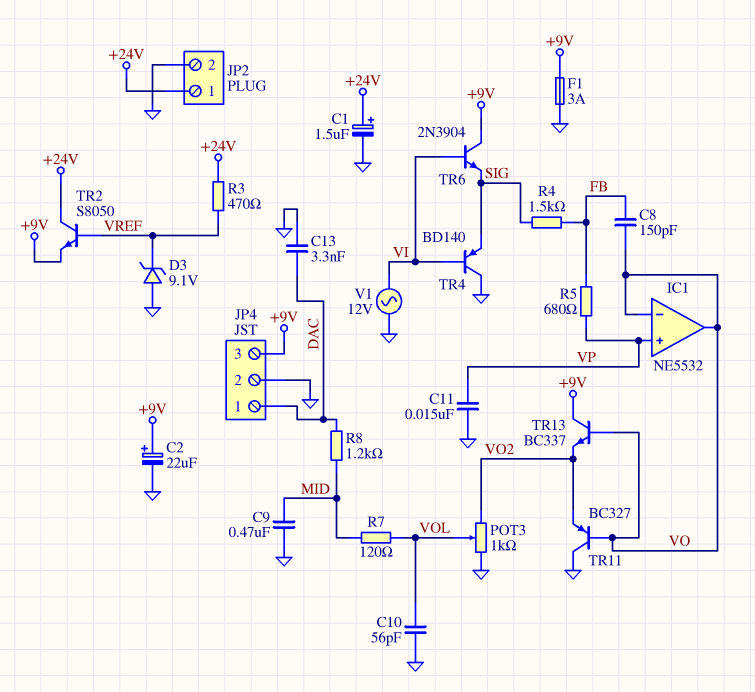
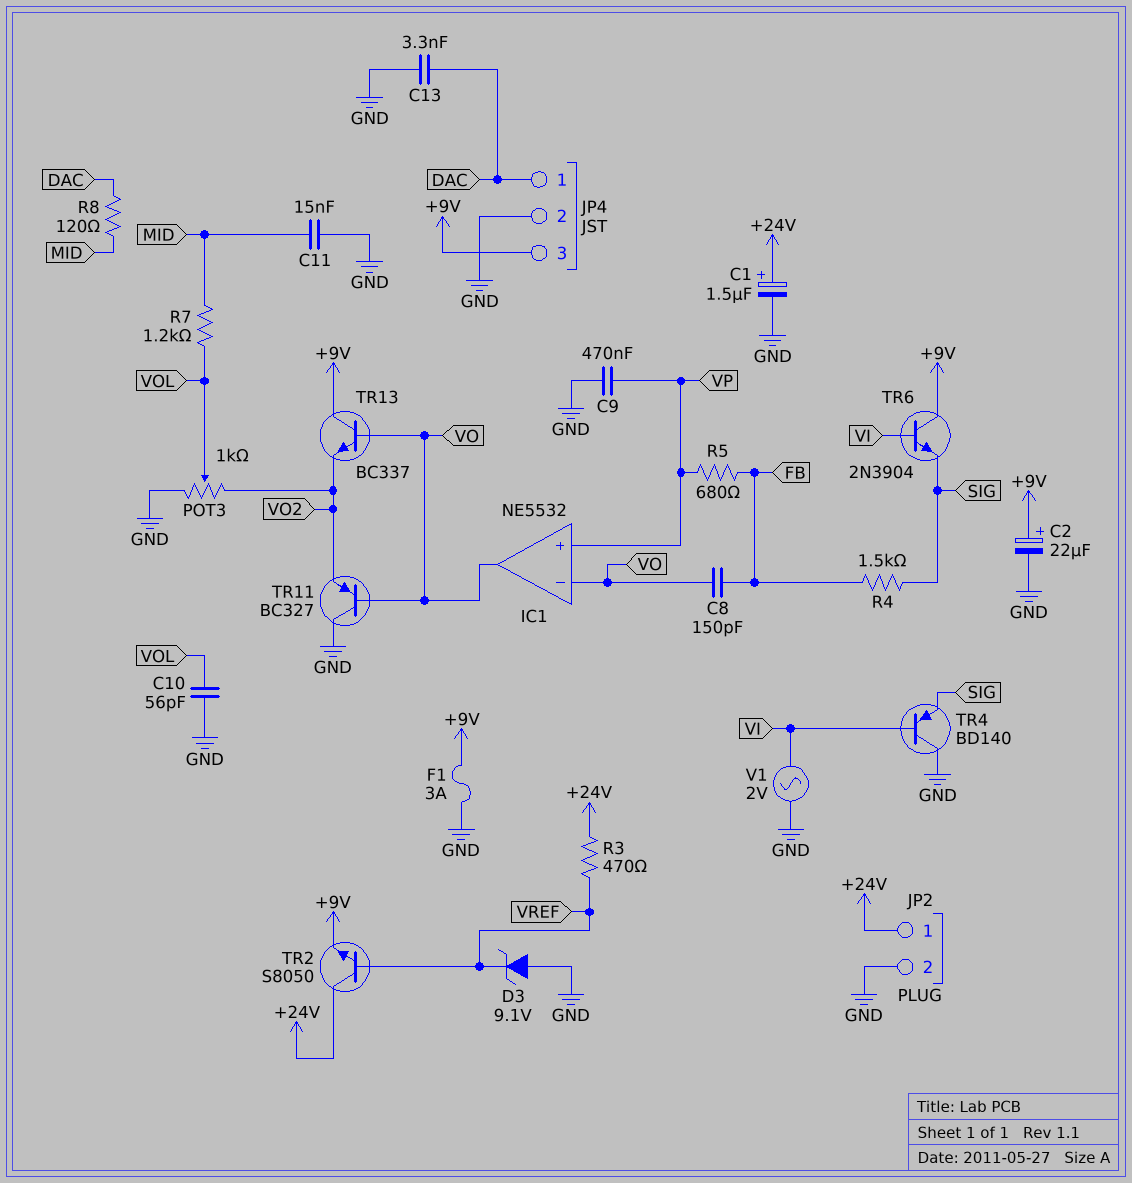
C9: 470nF (GND, MID) -> 470nF (GND, VP)
C11: 15nF (GND, VP) -> 15nF (GND, MID)
R7: 120 (MID, VOL) -> 1.2k (MID, VOL)
R8: 1.2k (DAC, MID) -> 120 (DAC, MID)
V1: AC 12V (GND, VI) -> AC 2V (GND, VI)

